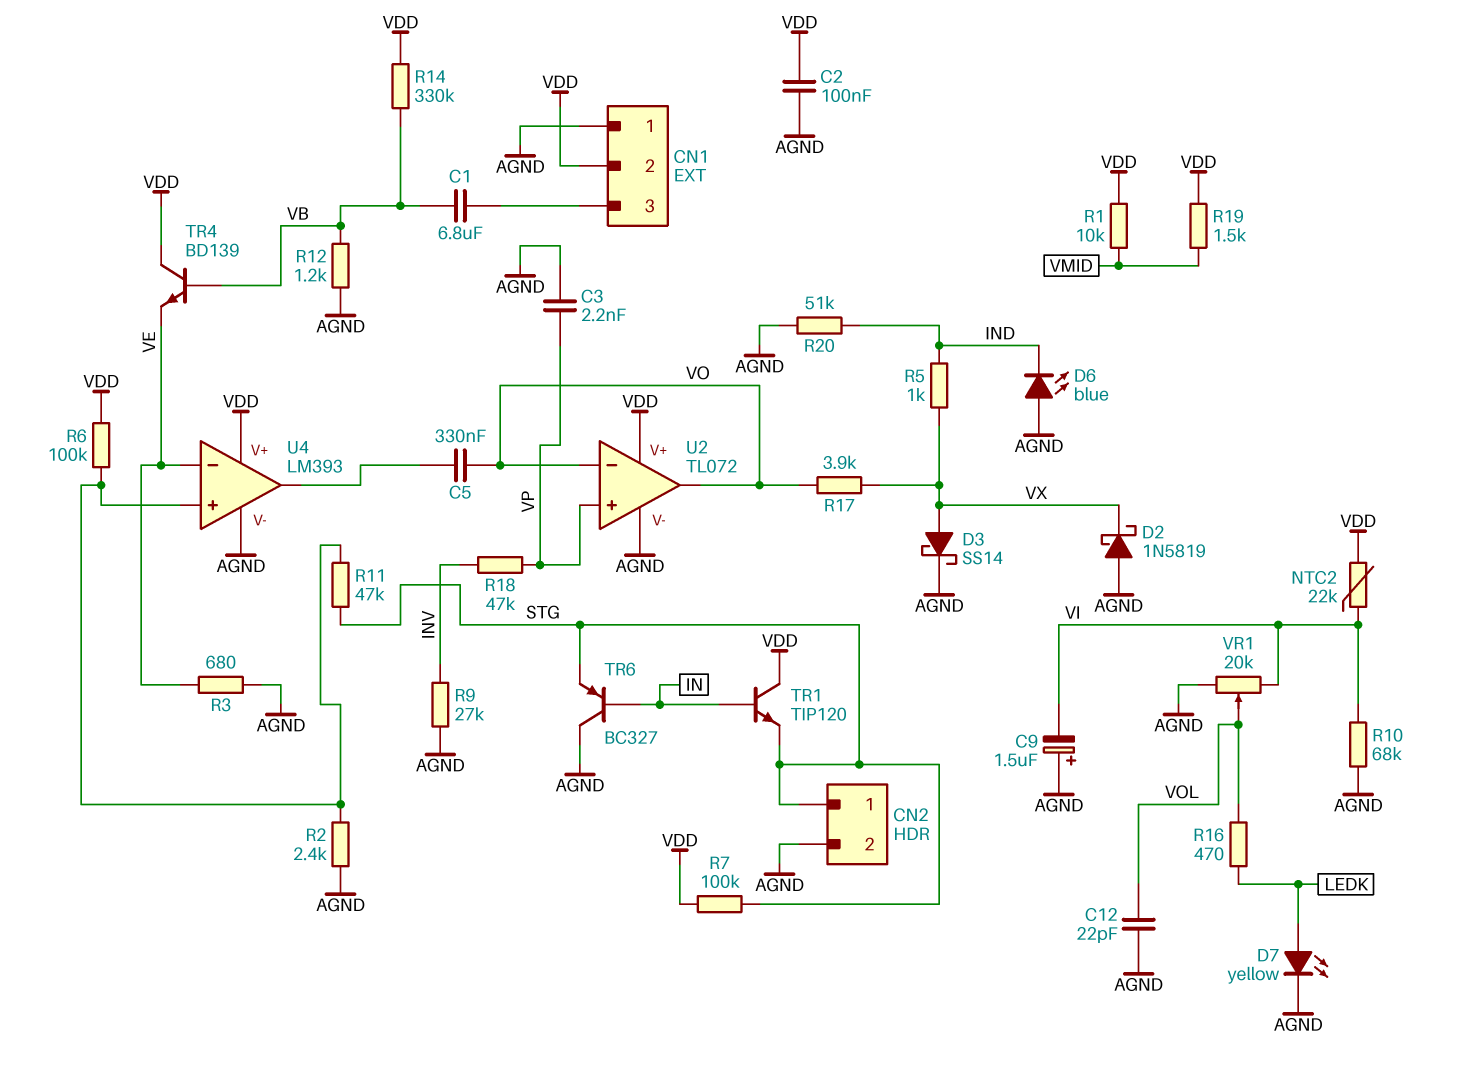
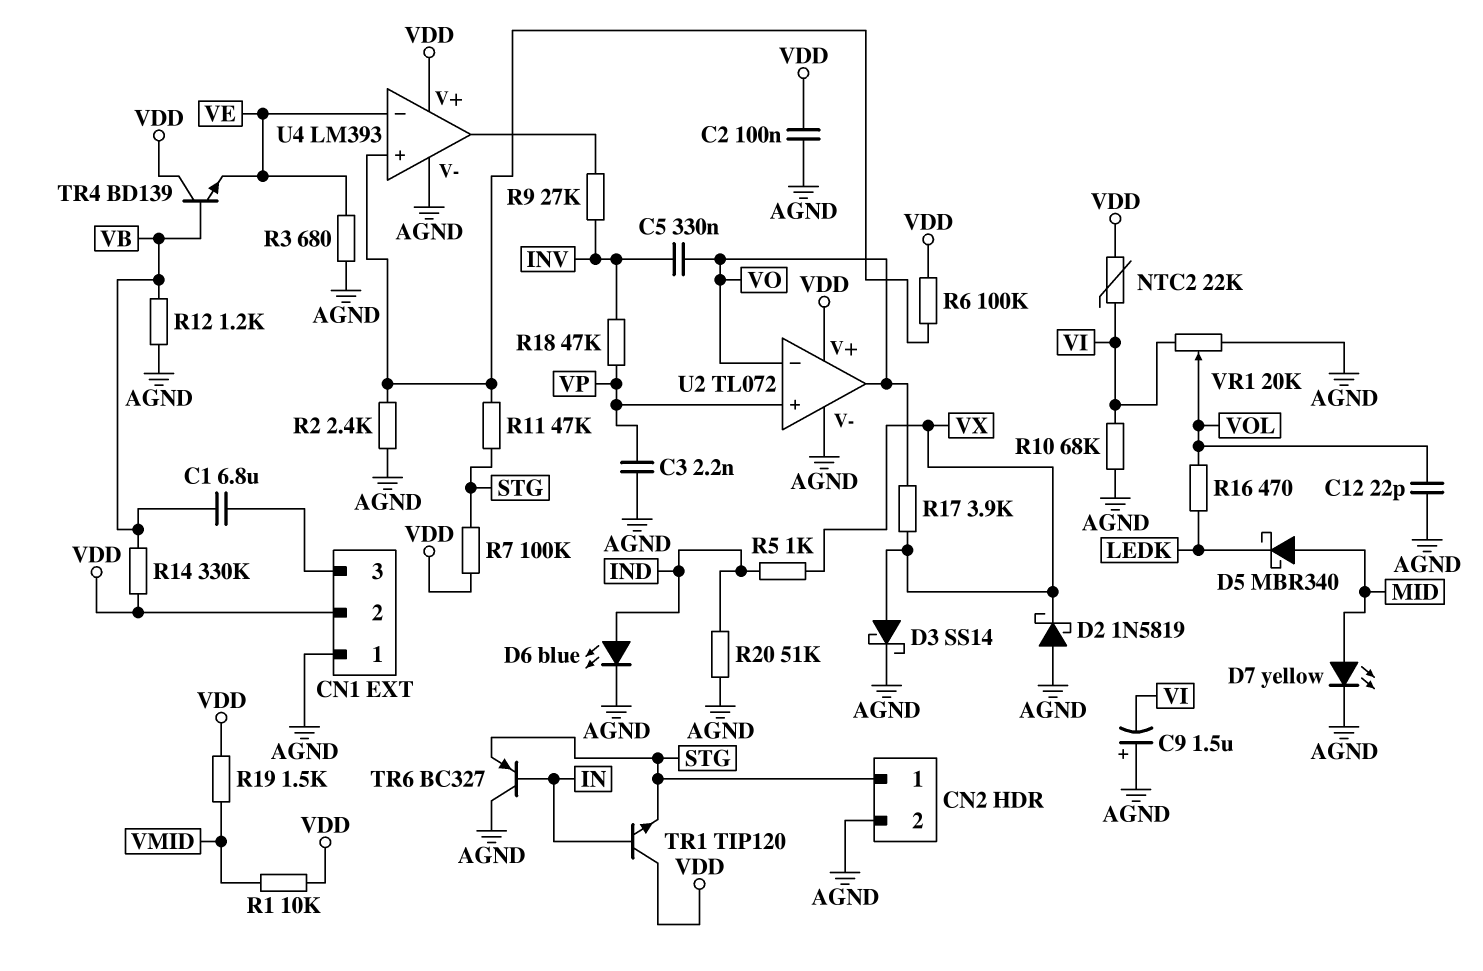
C5: 330nF (U4/out, VO) -> 330nF (INV, VO)
D5: none -> schottky MBR340 (A MID, K LEDK)
D6: LED blue (A AGND, K IND) -> LED blue (A IND, K AGND)
D7: LED yellow (A LEDK, K AGND) -> LED yellow (A MID, K AGND)
R9: 27k (AGND, INV) -> 27k (INV, U4/out)

